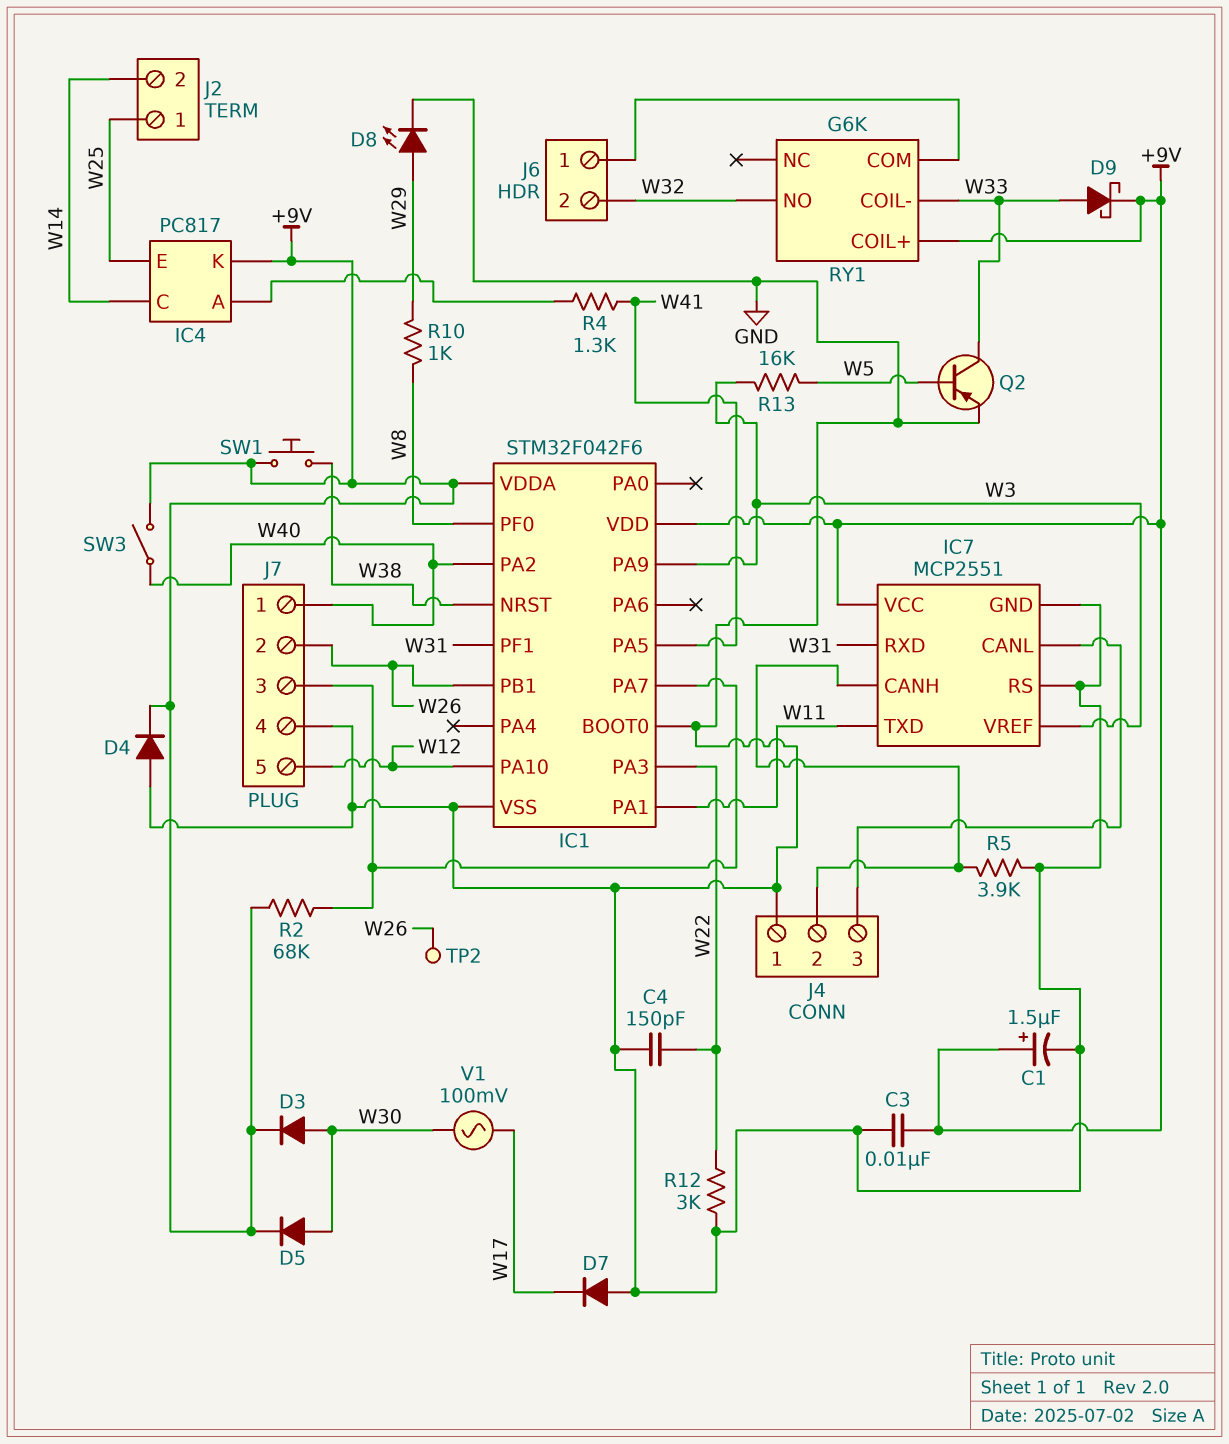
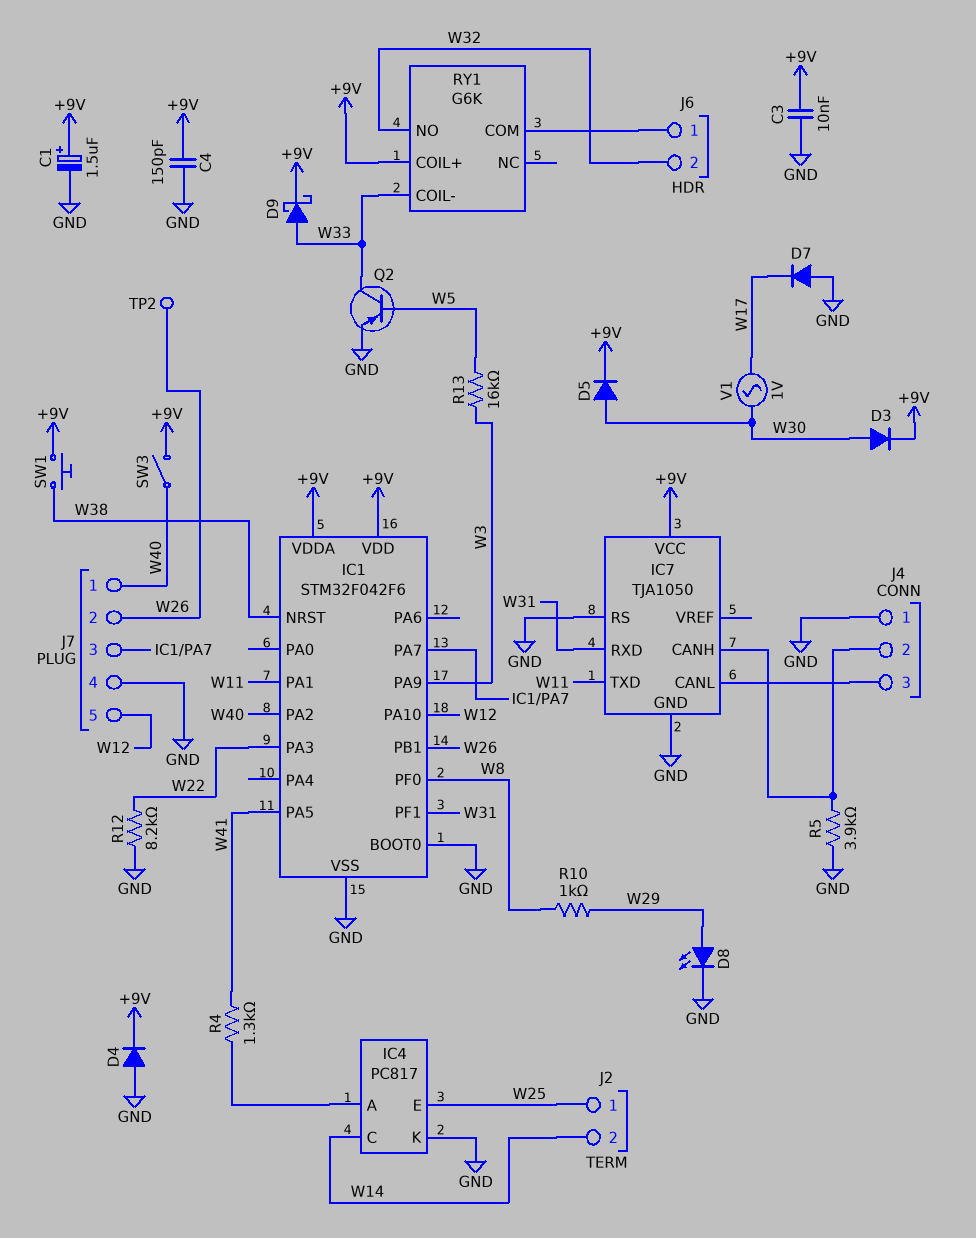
C4: 150pF (GND, W22) -> 150pF (+9V, GND)
IC4 pin K: +9V -> GND
IC7: MCP2551 -> TJA1050
IC7 pin VREF: W3 -> none
R2: 68k (+9V, IC1/PA7) -> none
R12: 3k (GND, W22) -> 8.2k (GND, W22)
V1: AC 100mV (W17, W30) -> AC 1V (W17, W30)

